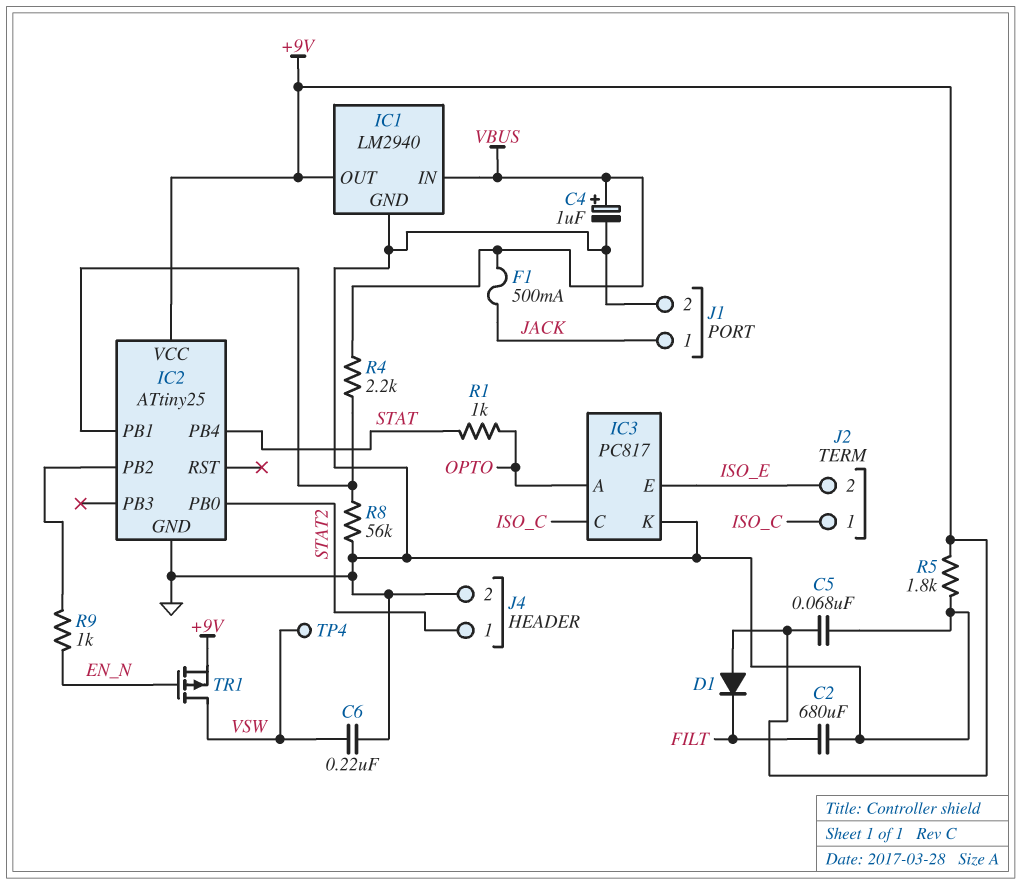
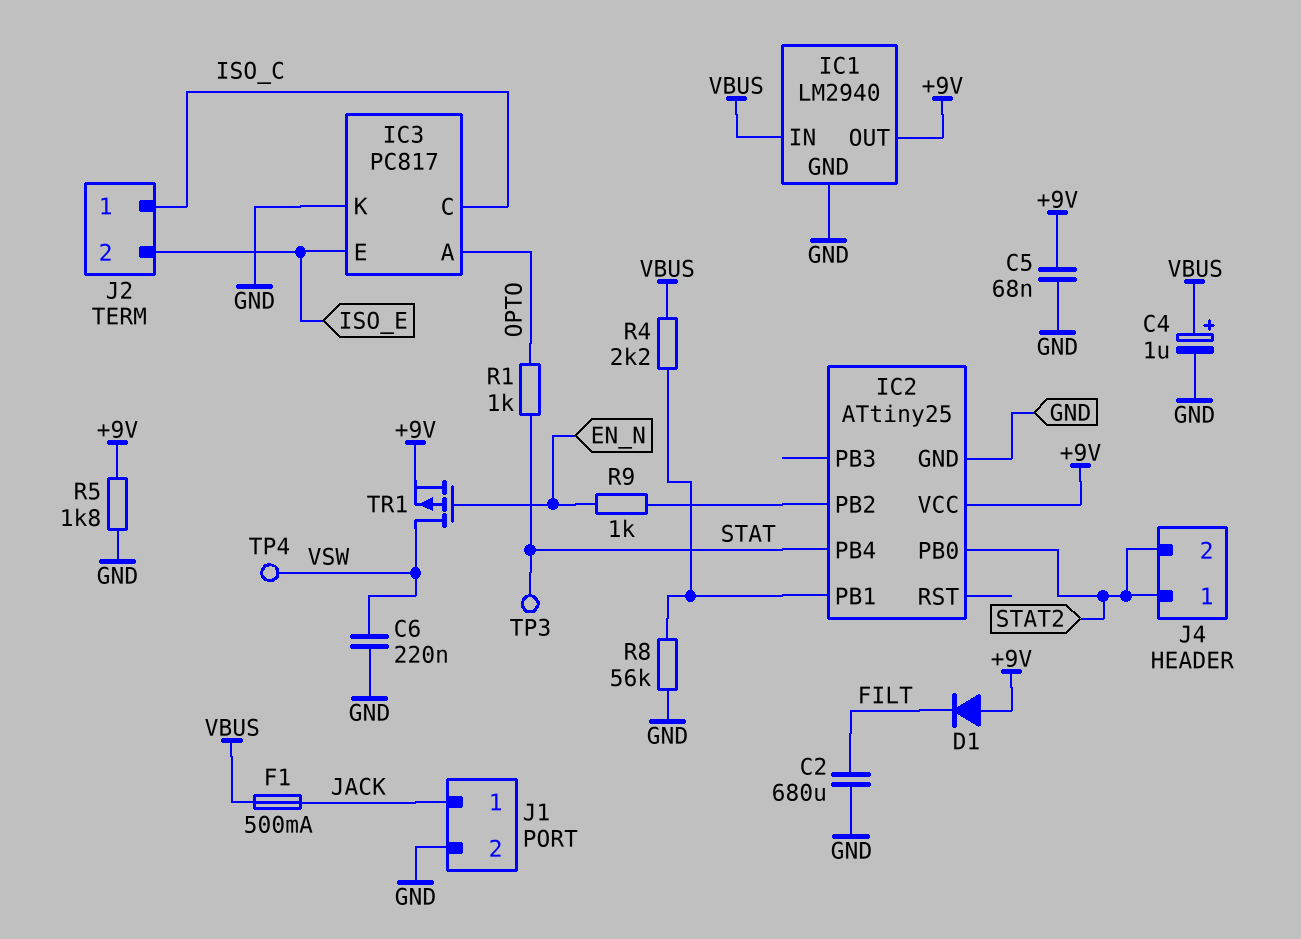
J4 pin 2: GND -> STAT2
TP3: none -> test point (STAT)

